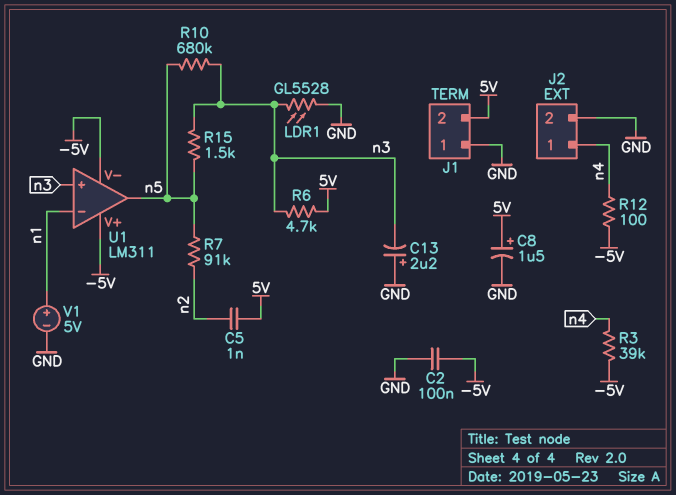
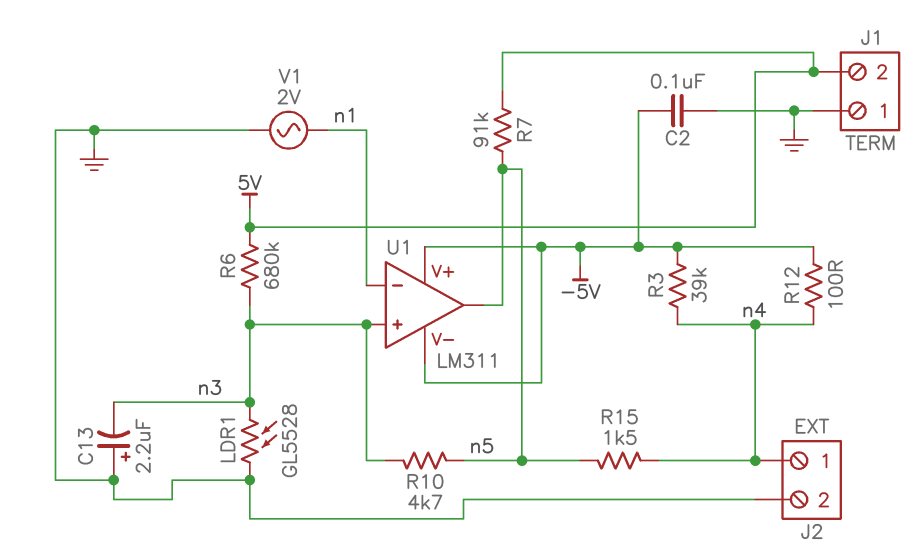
C5: 1nF (5V, n2) -> none
C8: 1.5uF (plus 5V, minus GND) -> none
R6: 4.7k (5V, n3) -> 680k (5V, n3)
R7: 91k (n2, n5) -> 91k (5V, n5)
R10: 680k (n3, n5) -> 4.7k (n3, n5)
R15: 1.5k (n3, n5) -> 1.5k (n4, n5)
V1: 5V (plus n1, minus GND) -> AC 2V (GND, n1)

